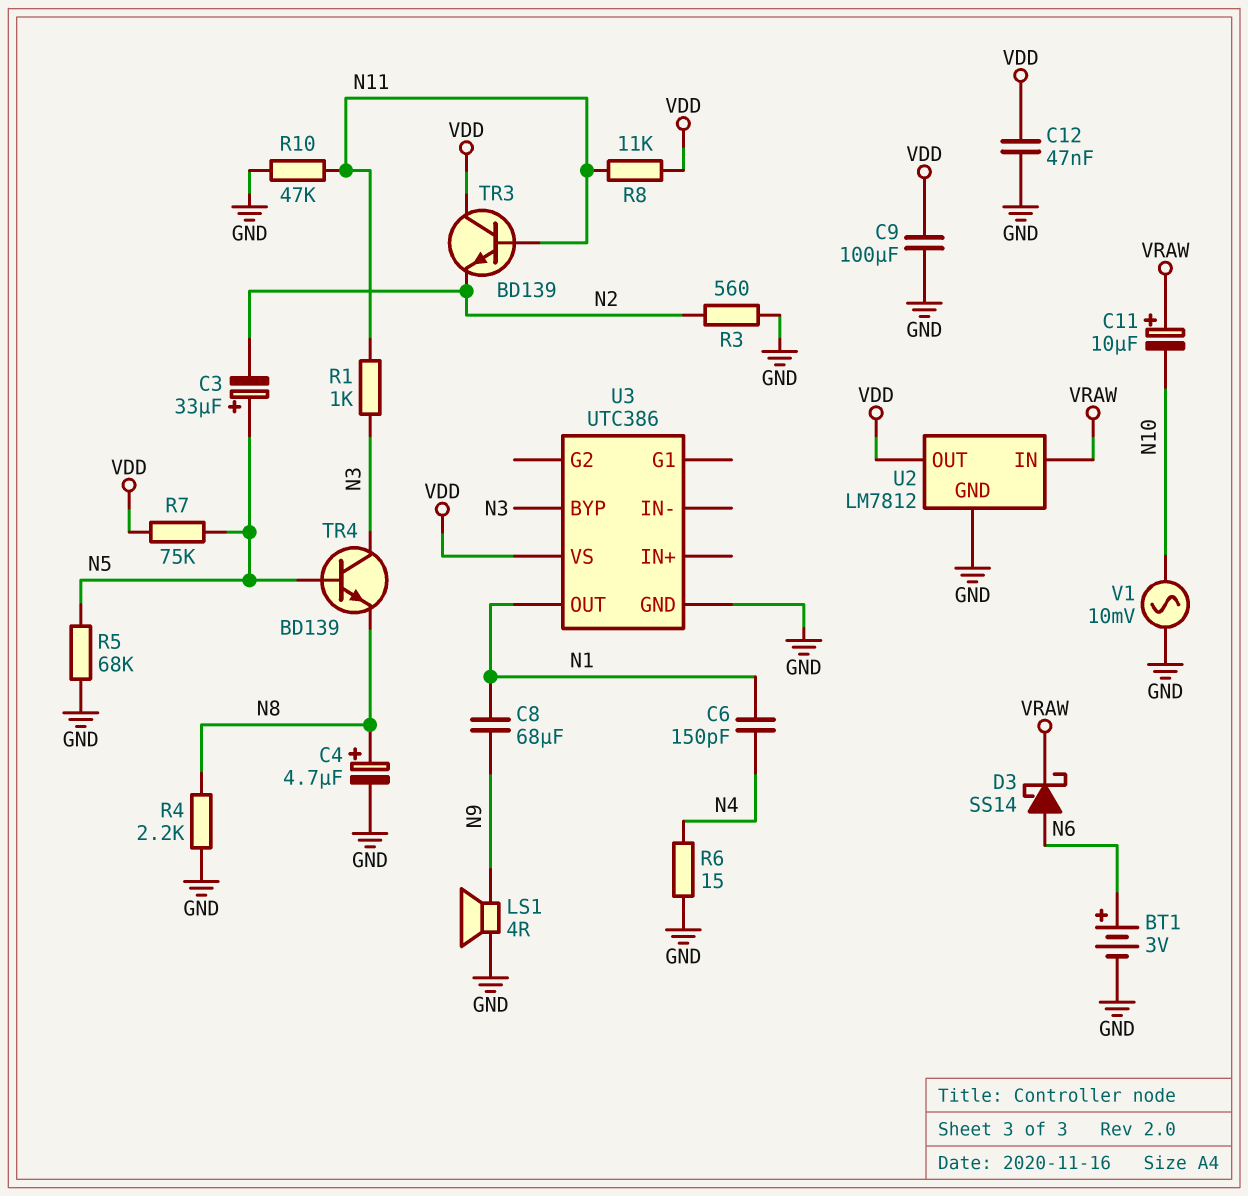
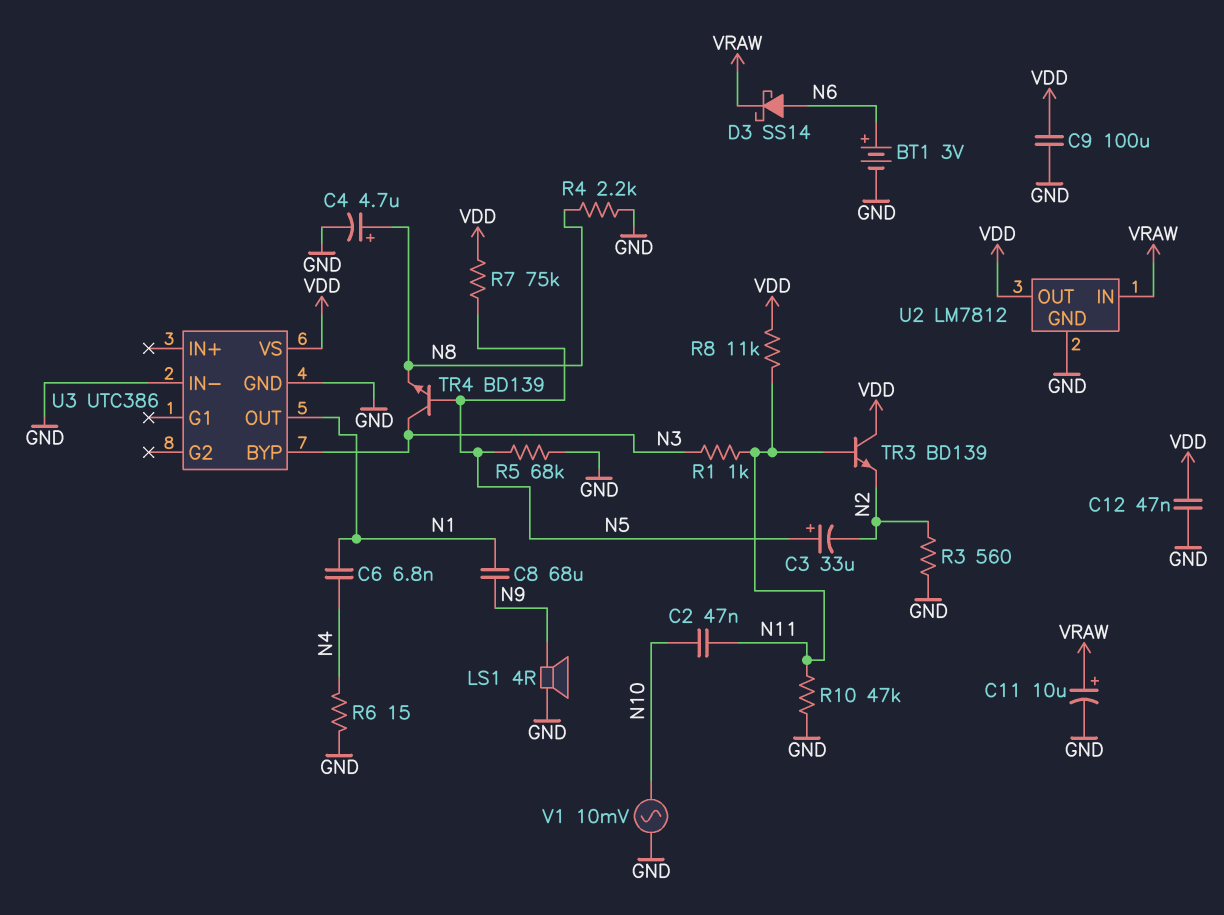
C2: none -> 47nF (N10, N11)
C6: 150pF (N1, N4) -> 6.8nF (N1, N4)
C11: 10uF (plus VRAW, minus N10) -> 10uF (plus VRAW, minus GND)
U3 pin IN-: none -> GND

